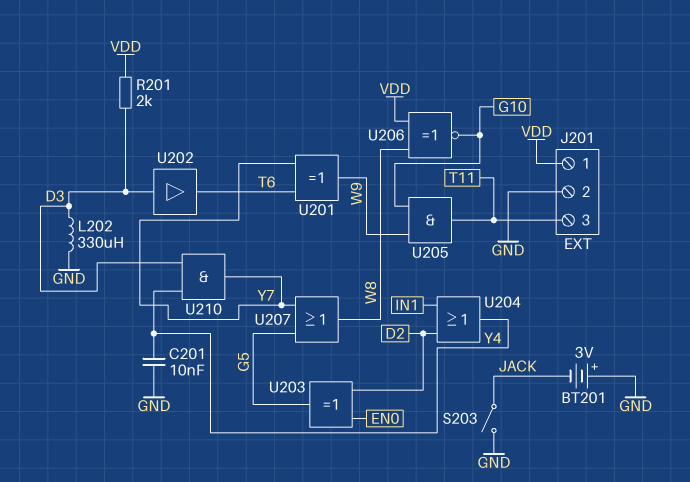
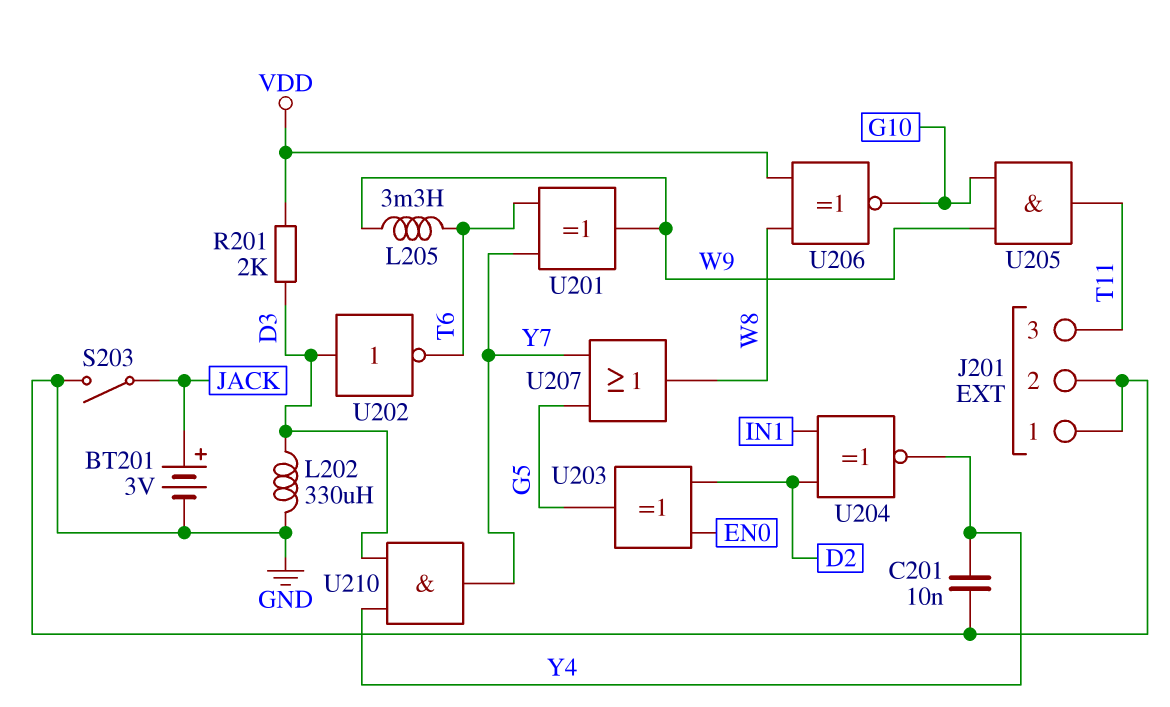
BT201: 3V (plus GND, minus JACK) -> 3V (plus JACK, minus GND)
J201 pin 1: VDD -> GND
L205: none -> 3.3mH (T6, W9)
U202: buffer (in D3, out T6) -> NOT (in D3, out T6)
U204: OR (in D2, in IN1, out Y4) -> XNOR (in D2, in IN1, out Y4)

